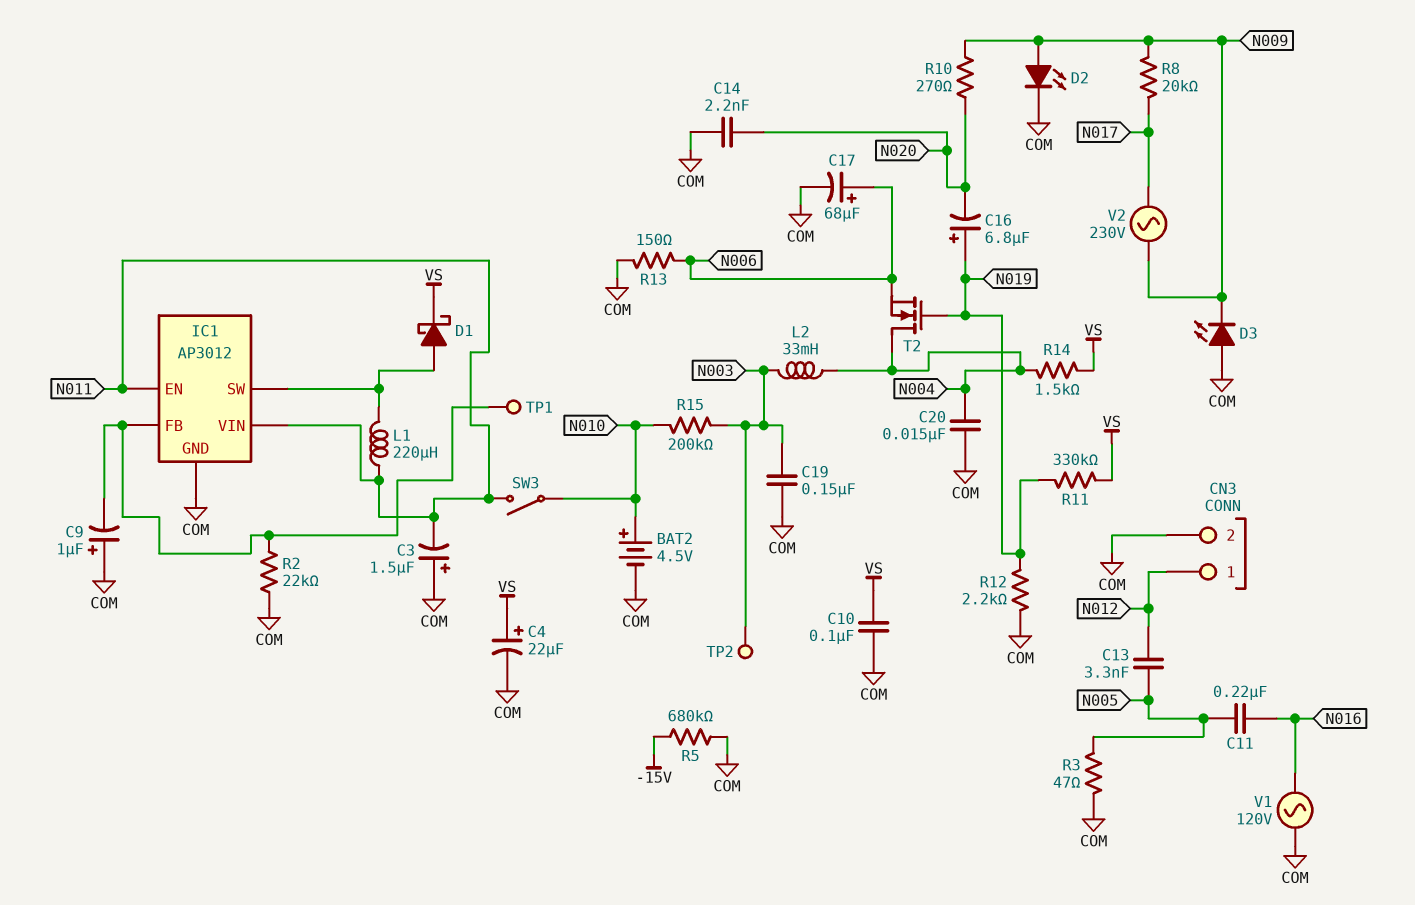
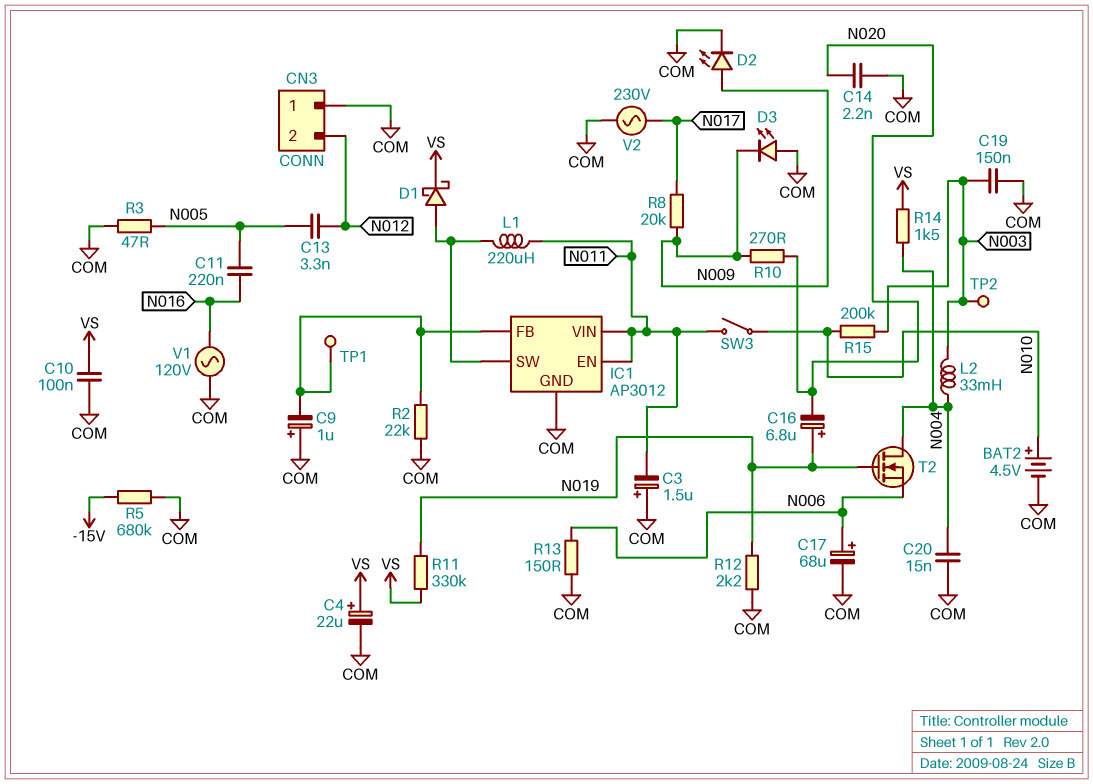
CN3 pin 1: N012 -> COM
CN3 pin 2: COM -> N012
V2: AC 230V (N009, N017) -> AC 230V (COM, N017)

